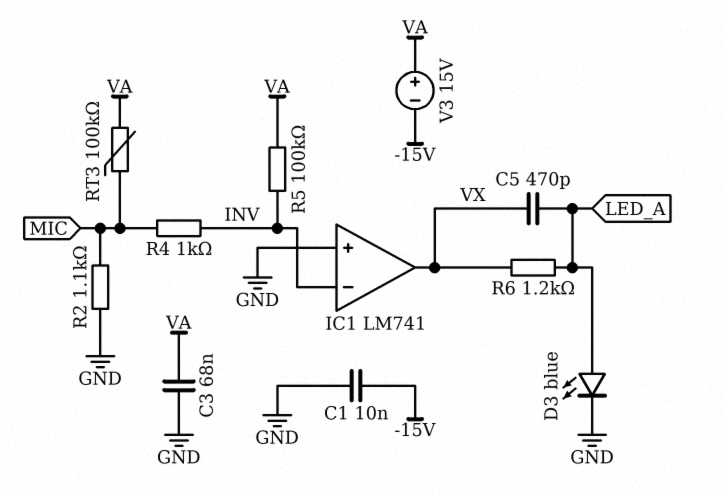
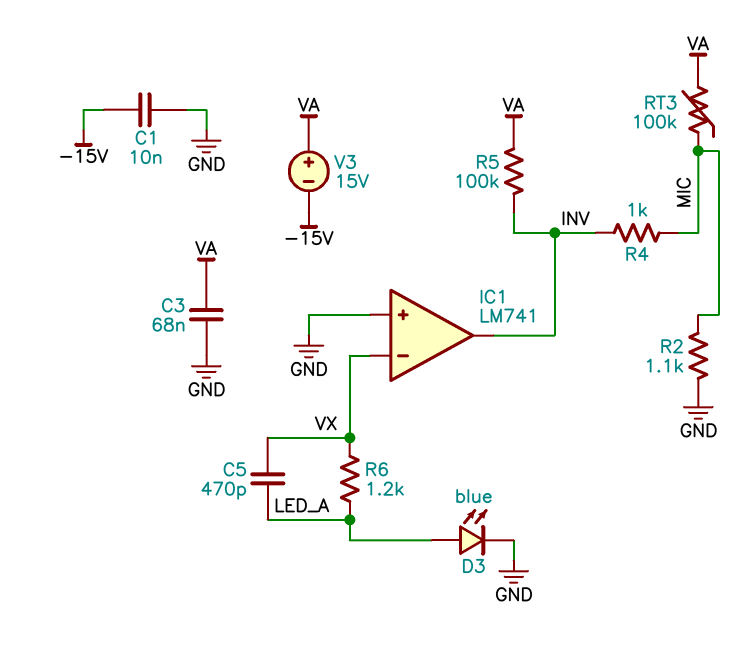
IC1 pin in-: INV -> VX
IC1 pin out: VX -> INV

